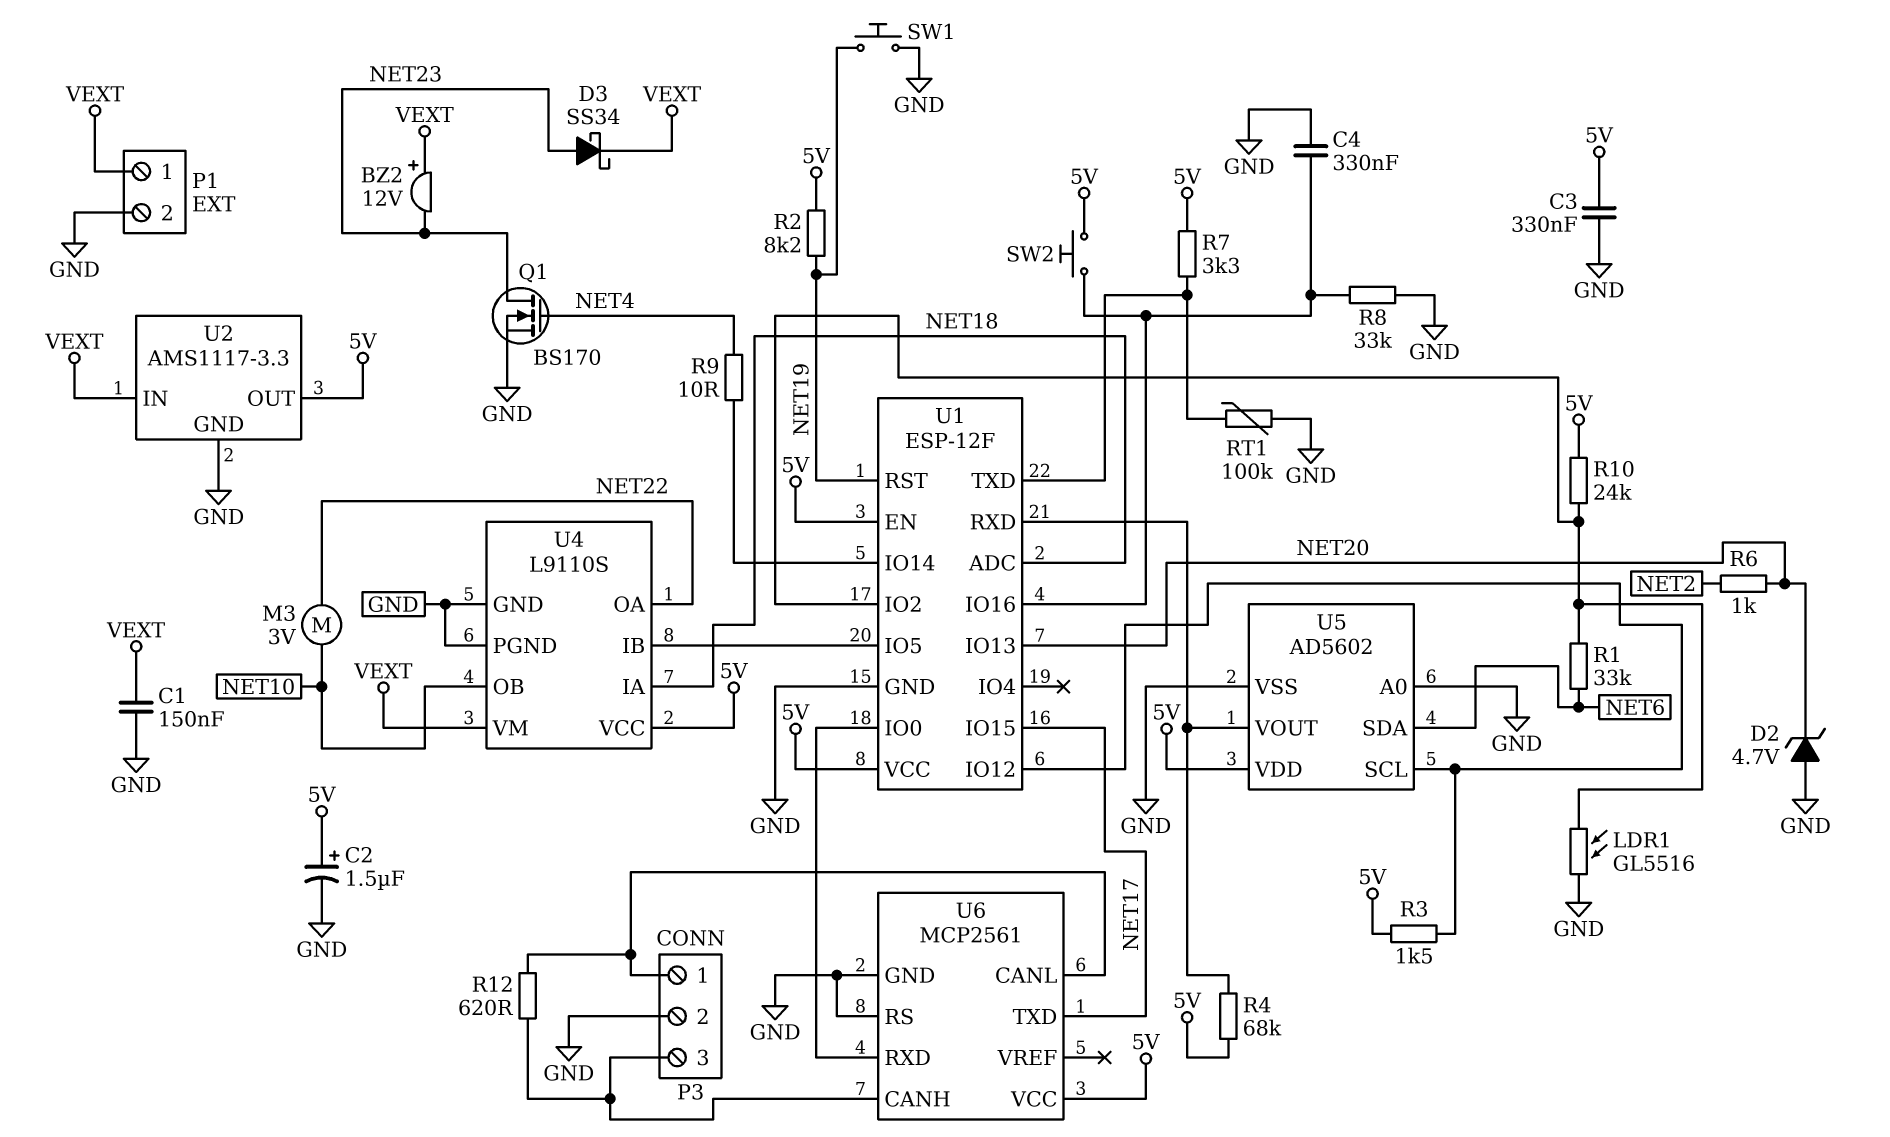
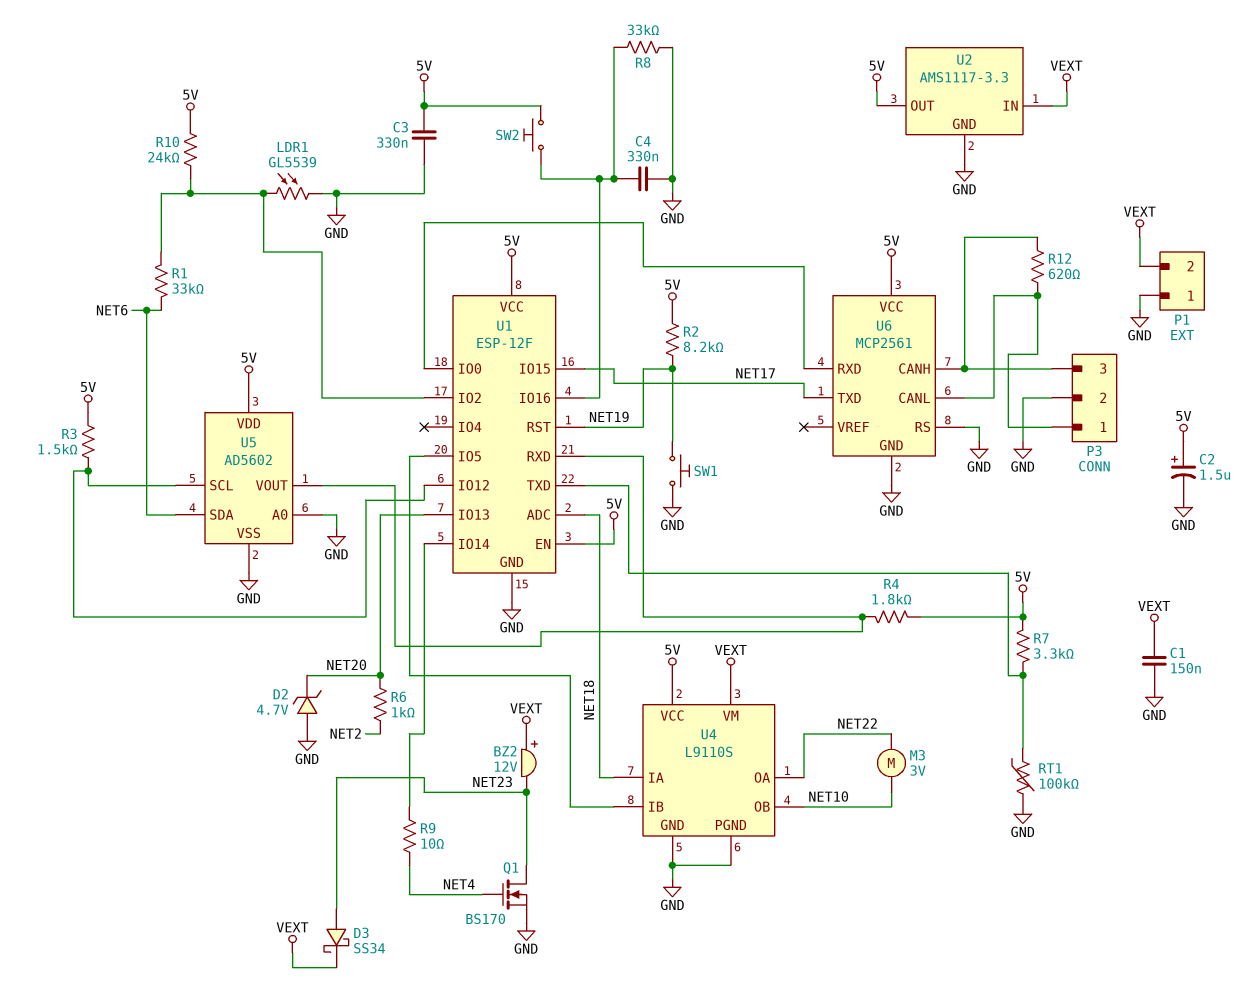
LDR1: GL5516 (GND, U1/IO2) -> GL5539 (GND, U1/IO2)
P1 pin 1: VEXT -> GND
P1 pin 2: GND -> VEXT
R4: 68k (5V, U1/RXD) -> 1.8k (5V, U1/RXD)

